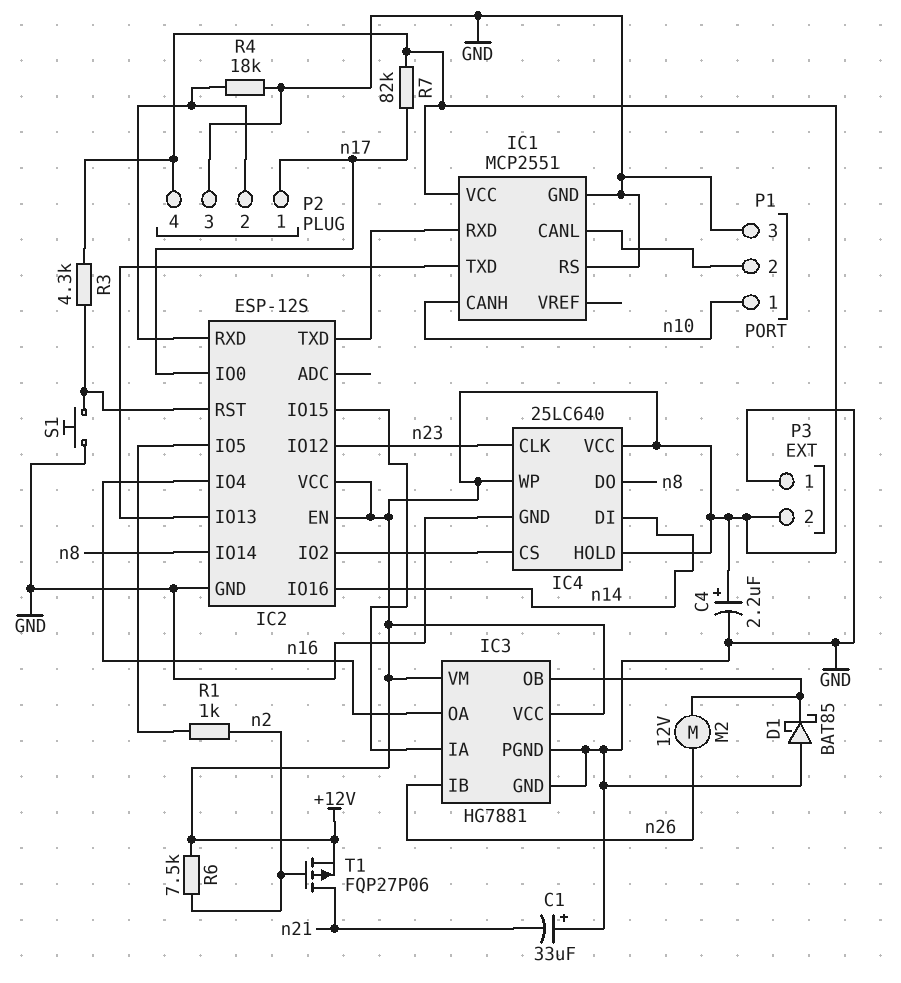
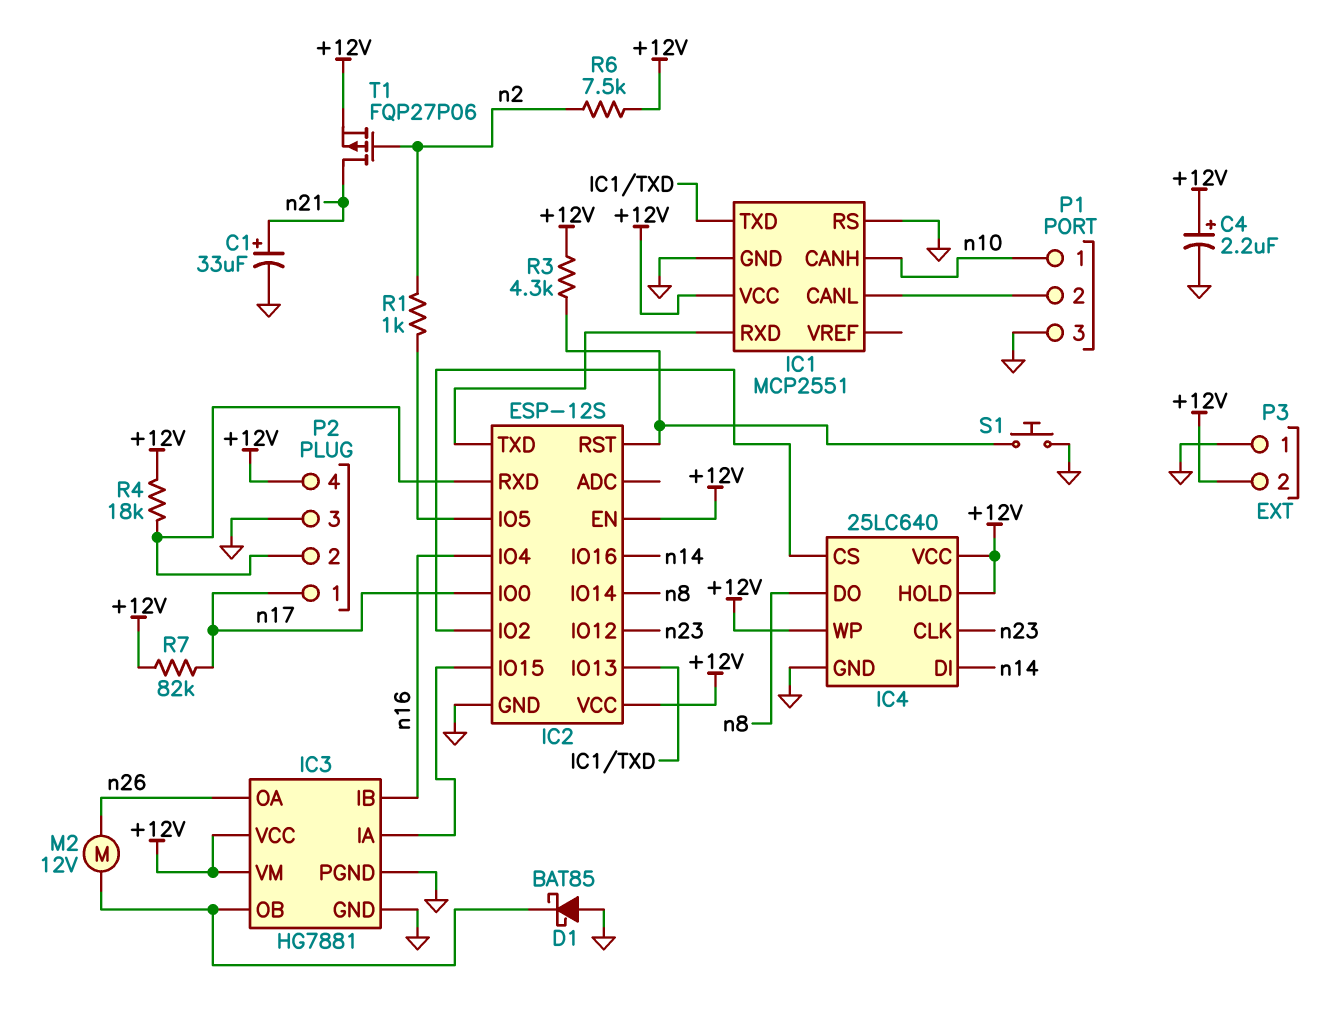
C1: 33uF (plus GND, minus n21) -> 33uF (plus n21, minus GND)
IC3 pin IB: n26 -> n16
IC3 pin OA: n16 -> n26
R4: 18k (GND, IC2/RXD) -> 18k (+12V, IC2/RXD)

